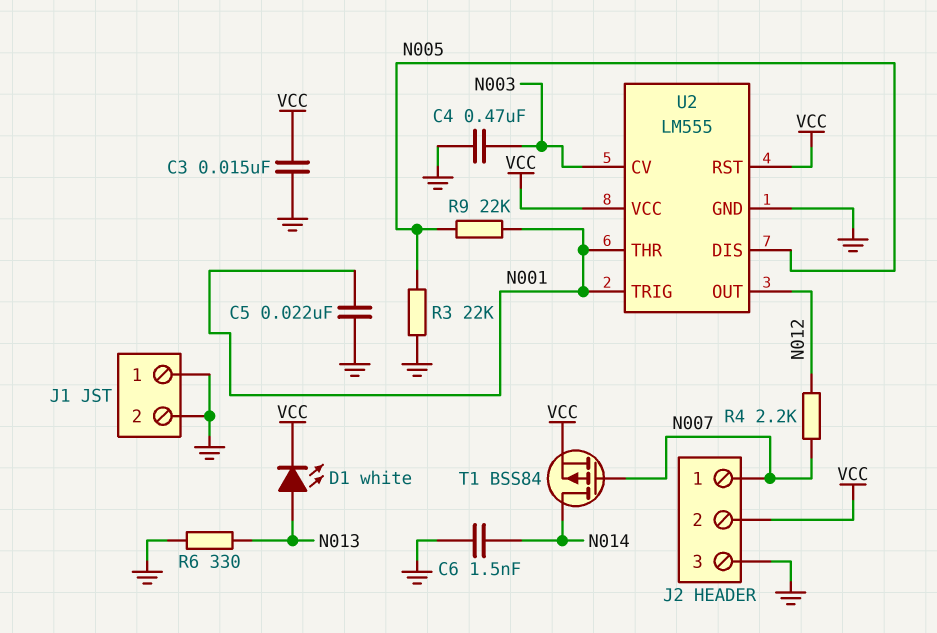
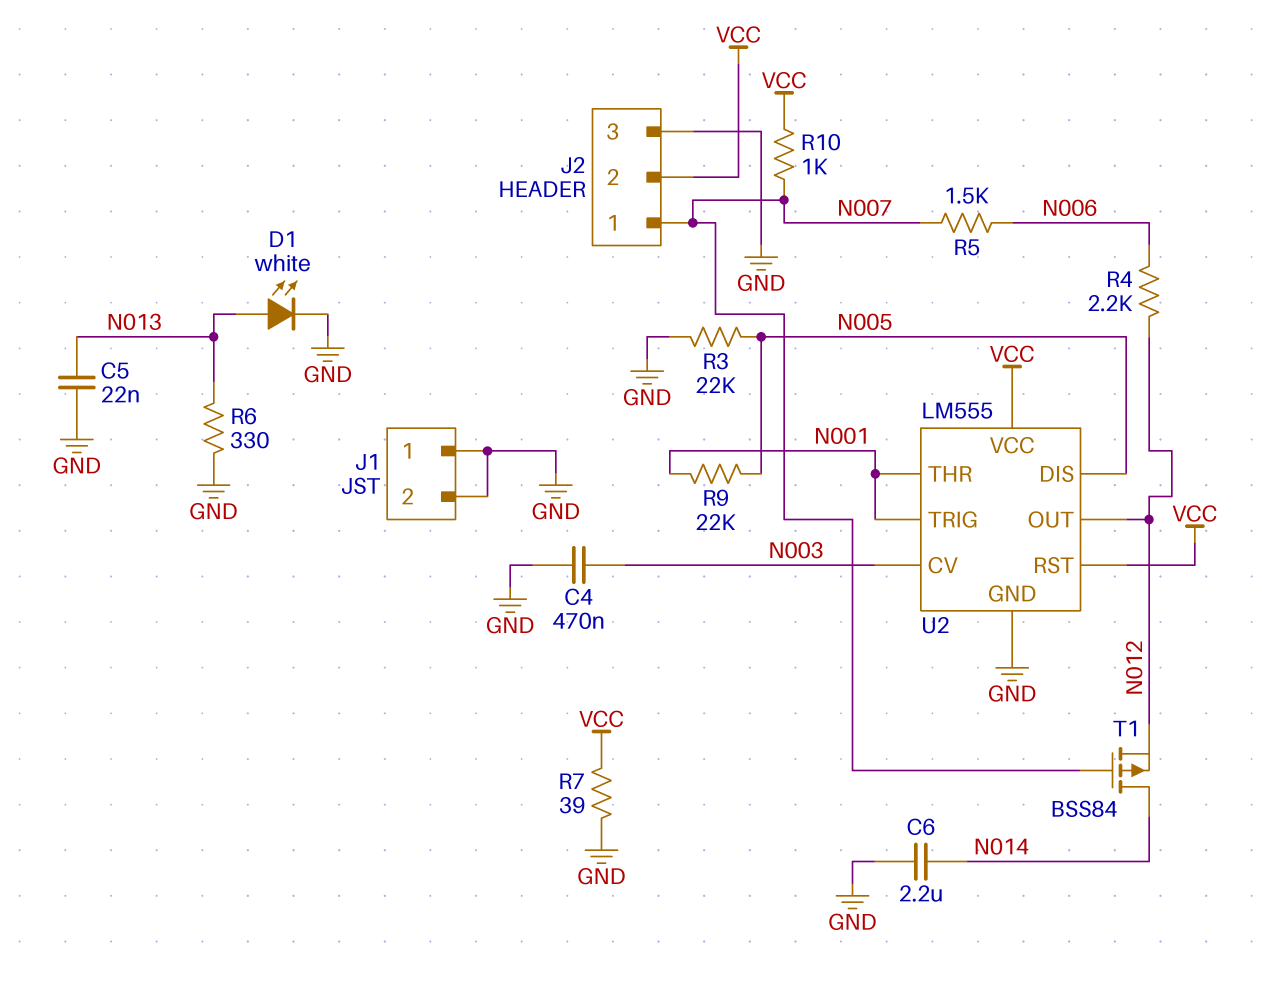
C3: 15nF (GND, VCC) -> none
C5: 22nF (GND, N001) -> 22nF (GND, N013)
C6: 1.5nF (GND, N014) -> 2.2uF (GND, N014)
D1: LED white (A N013, K VCC) -> LED white (A N013, K GND)
R4: 2.2k (N007, N012) -> 2.2k (N006, N012)
R5: none -> 1.5k (N006, N007)
R7: none -> 39 (GND, VCC)
R10: none -> 1k (N007, VCC)
T1: PMOS BSS84 (G N007, D N014, S VCC) -> PMOS BSS84 (G N007, D N014, S N012)

